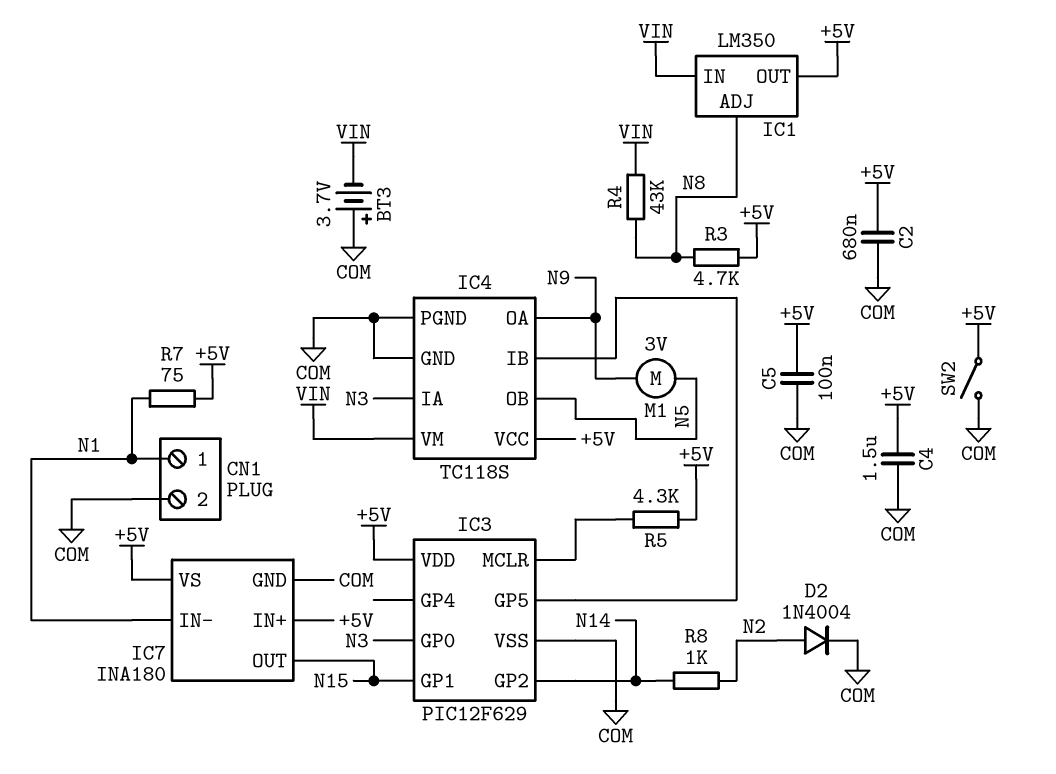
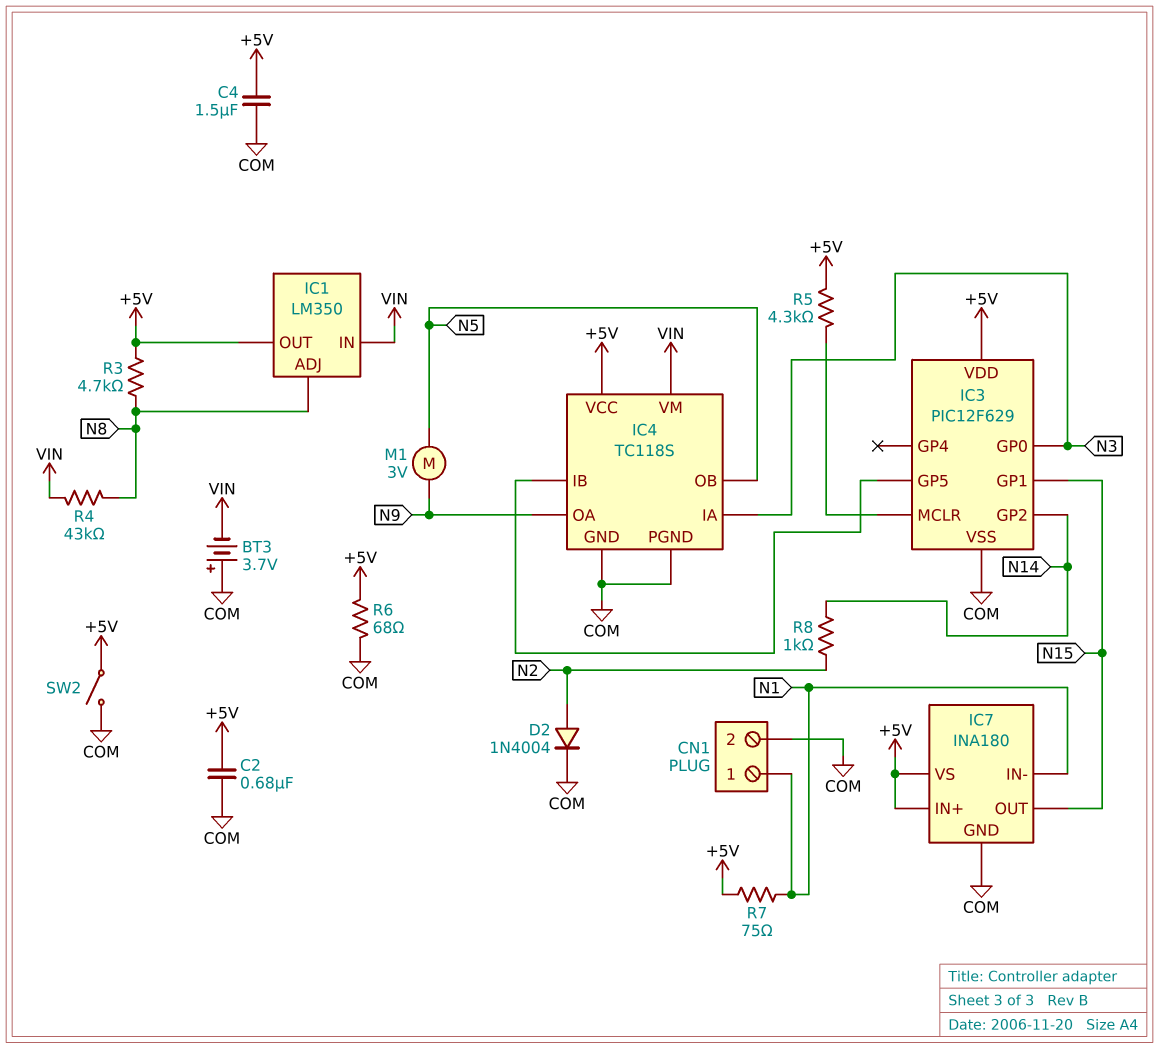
C5: 100nF (+5V, COM) -> none
R6: none -> 68 (+5V, COM)

